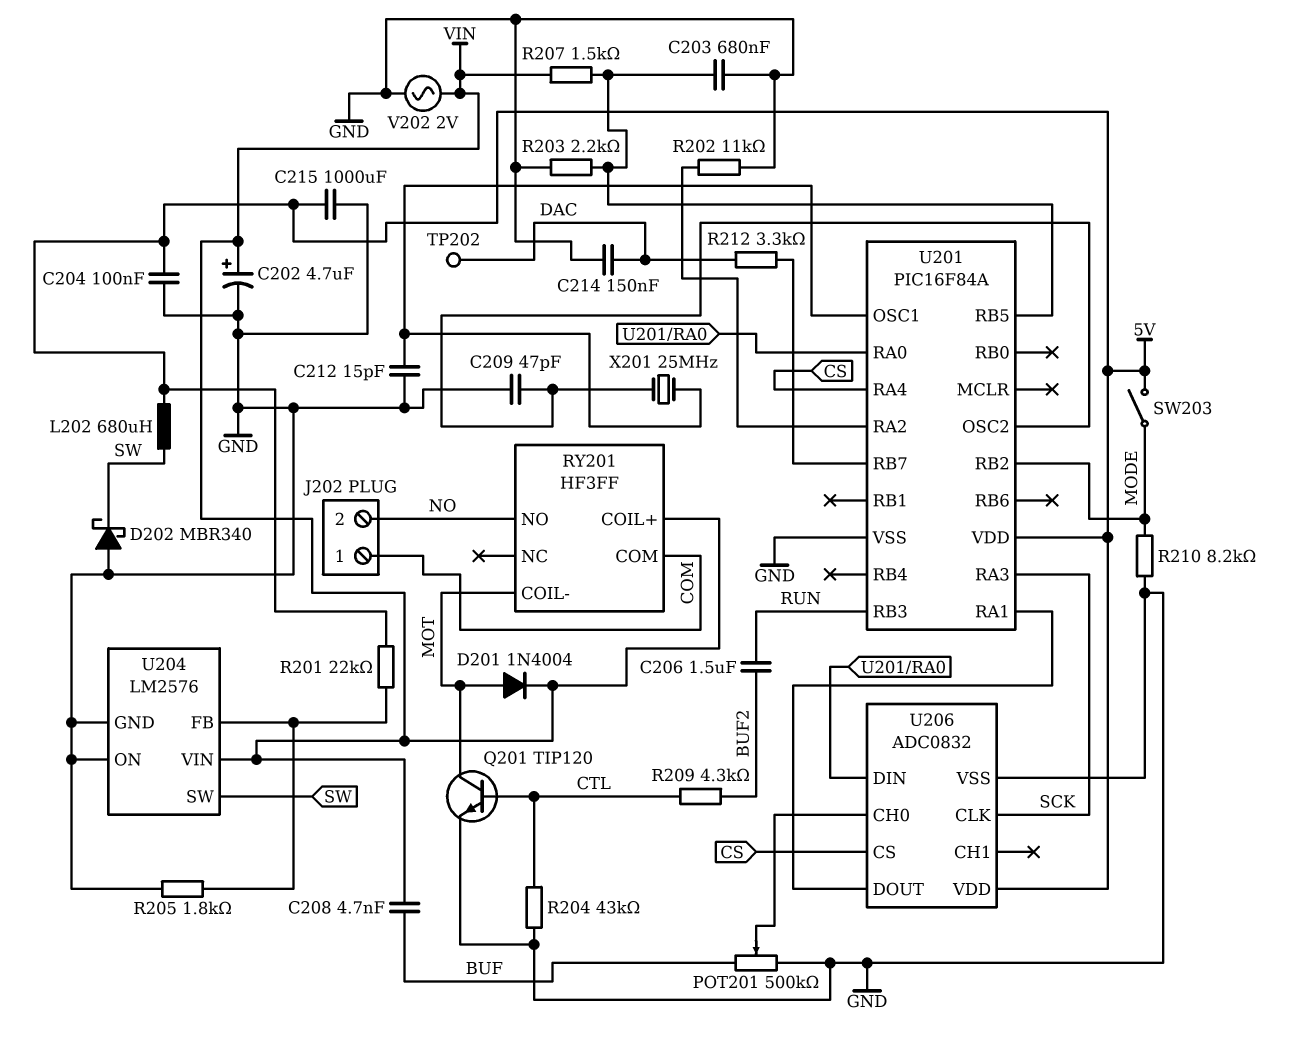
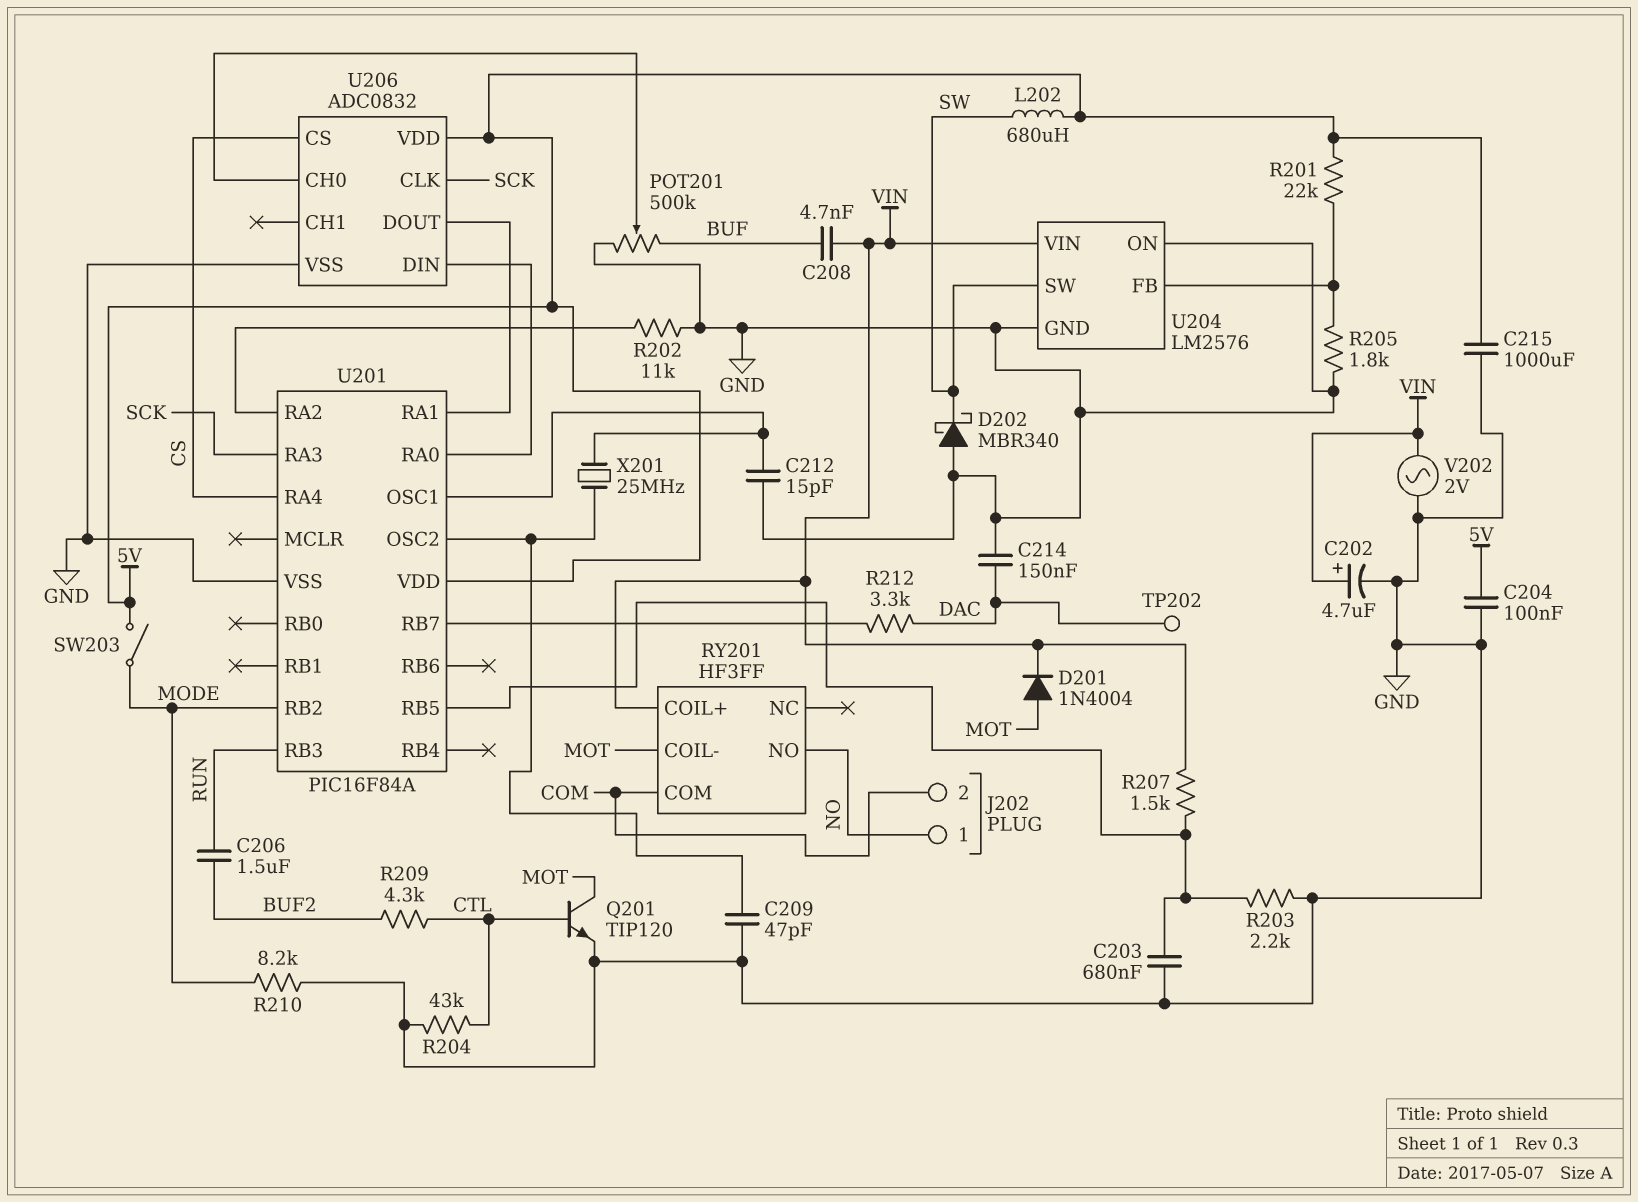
J202 pin 1: COM -> NO
J202 pin 2: NO -> COM

